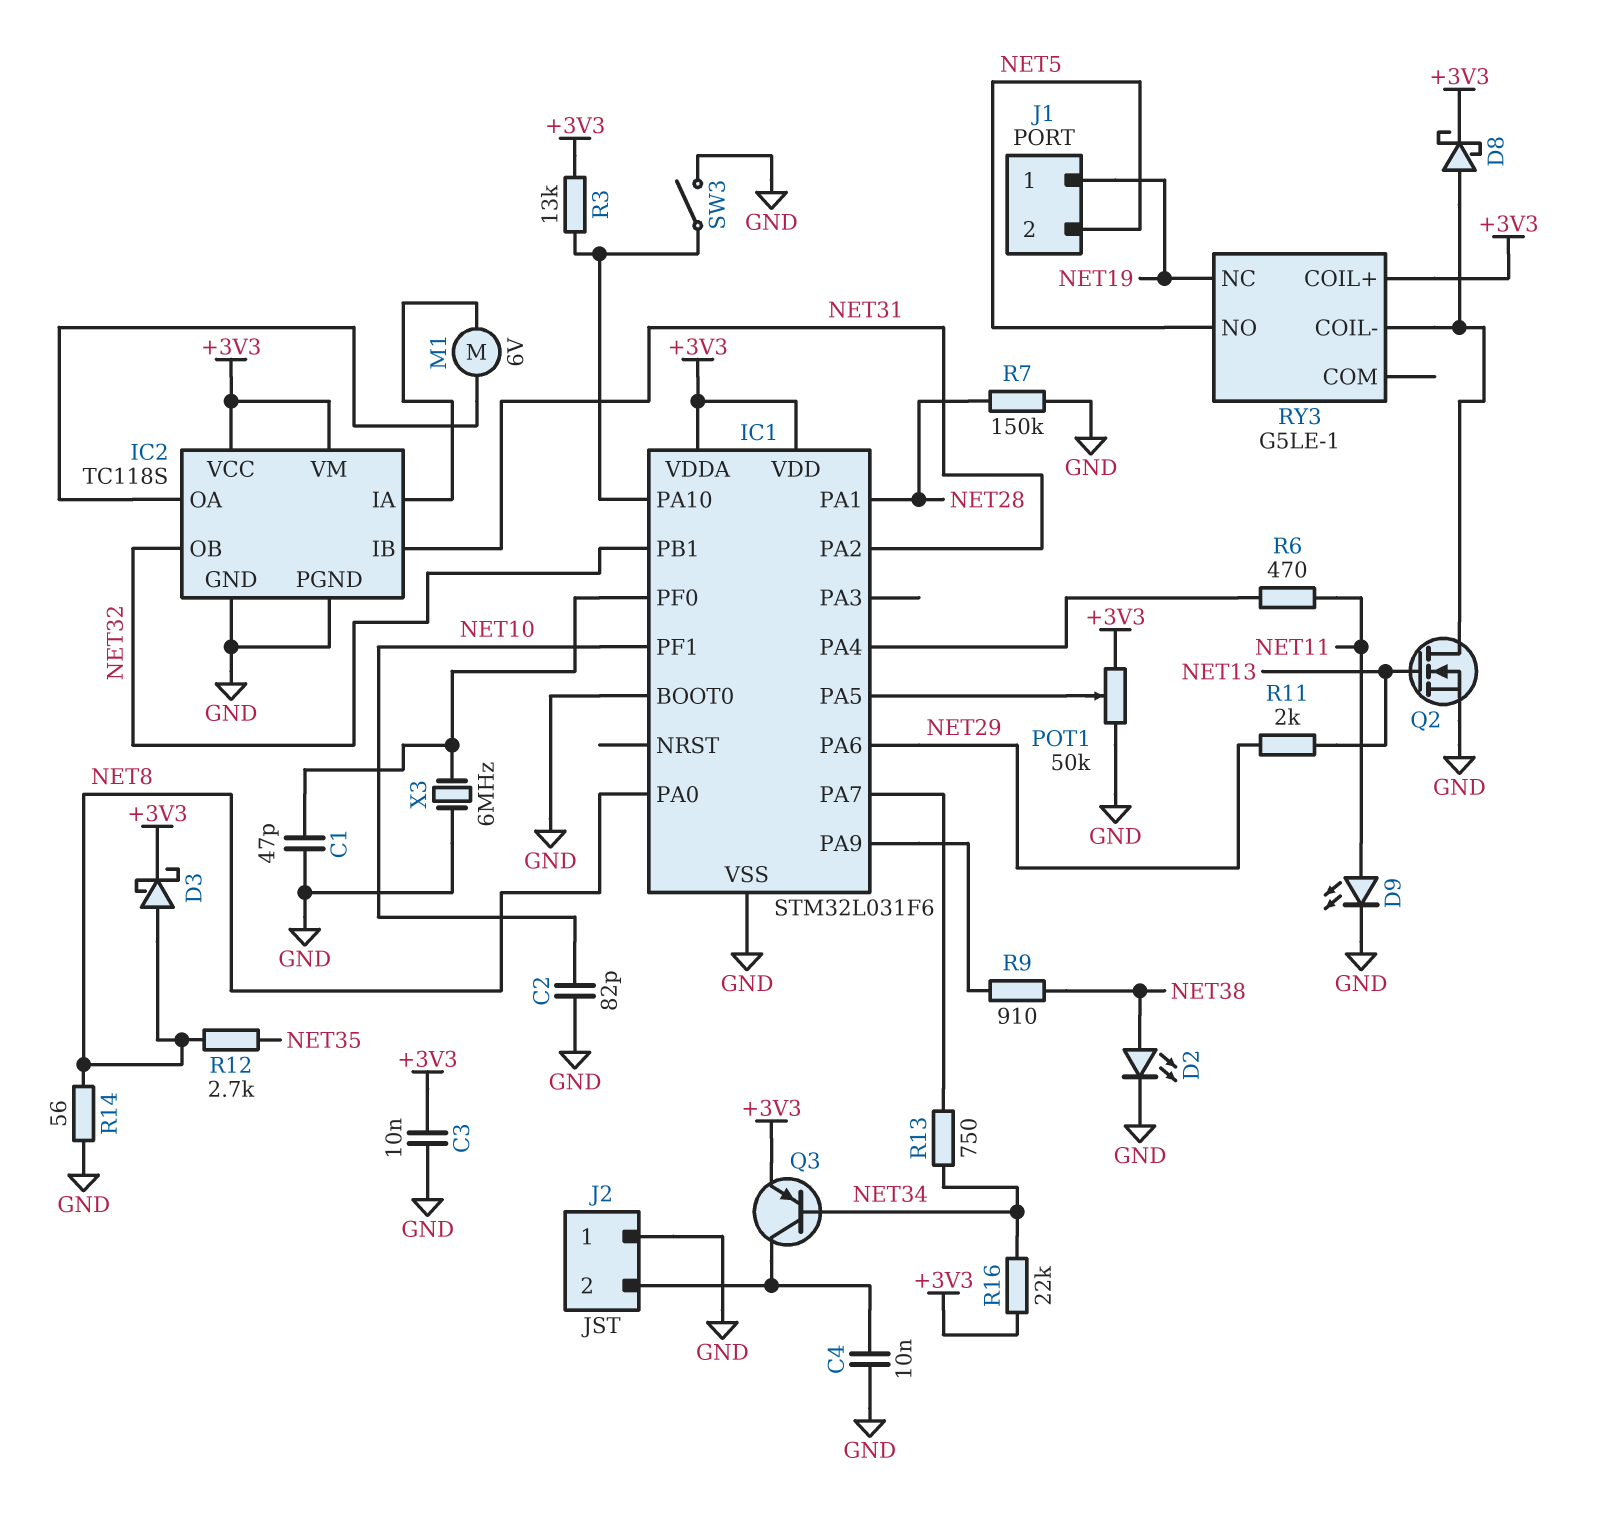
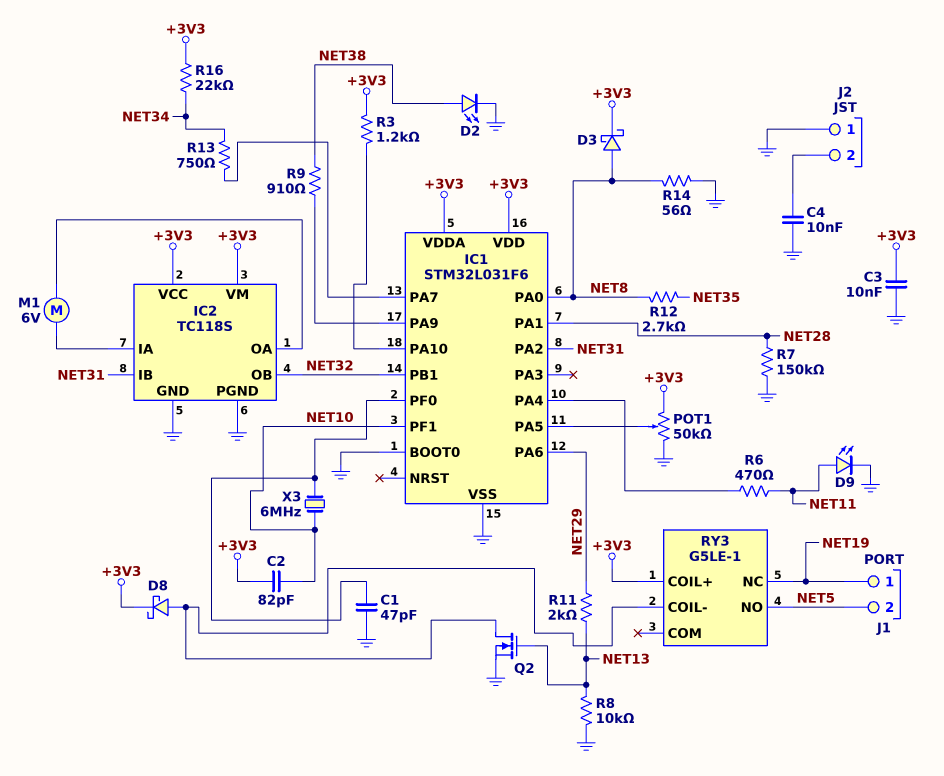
C2: 82pF (GND, NET10) -> 82pF (+3V3, NET10)
Q3: PNP (B NET34, C J2/2, E +3V3) -> none
R3: 13k (+3V3, IC1/PA10) -> 1.2k (+3V3, IC1/PA10)
R8: none -> 10k (GND, NET13)
SW3: switch (GND, IC1/PA10) -> none
X3: 6MHz (GND, IC1/PF0) -> 6MHz (IC1/PF0, NET10)

